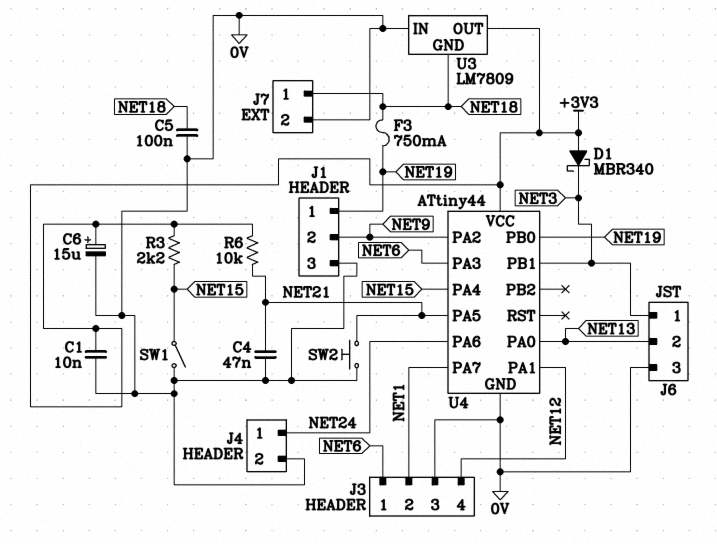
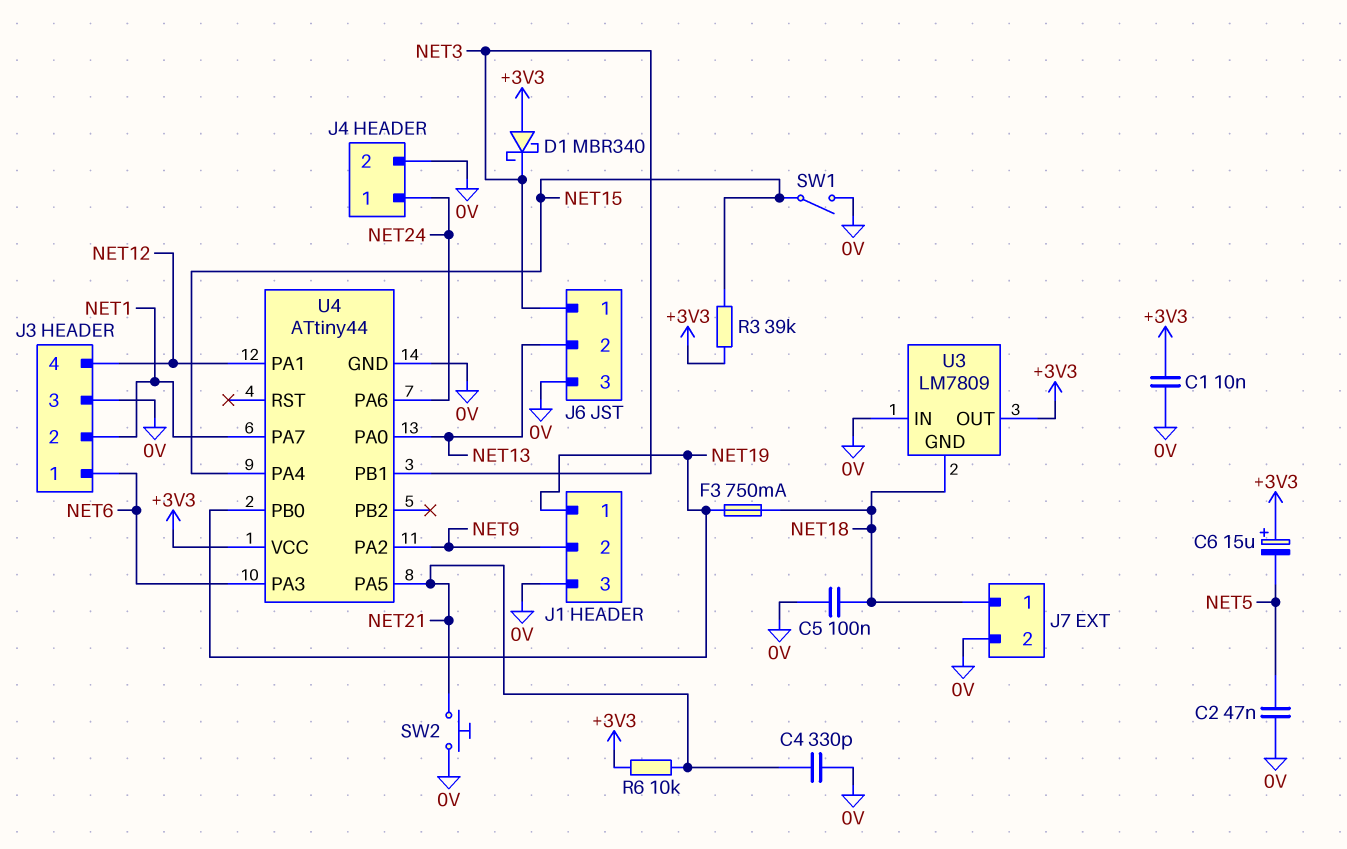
C2: none -> 47nF (0V, NET5)
C4: 47nF (0V, NET21) -> 330pF (0V, NET21)
C6: 15uF (plus +3V3, minus 0V) -> 15uF (plus +3V3, minus NET5)
R3: 2.2k (+3V3, NET15) -> 39k (+3V3, NET15)

